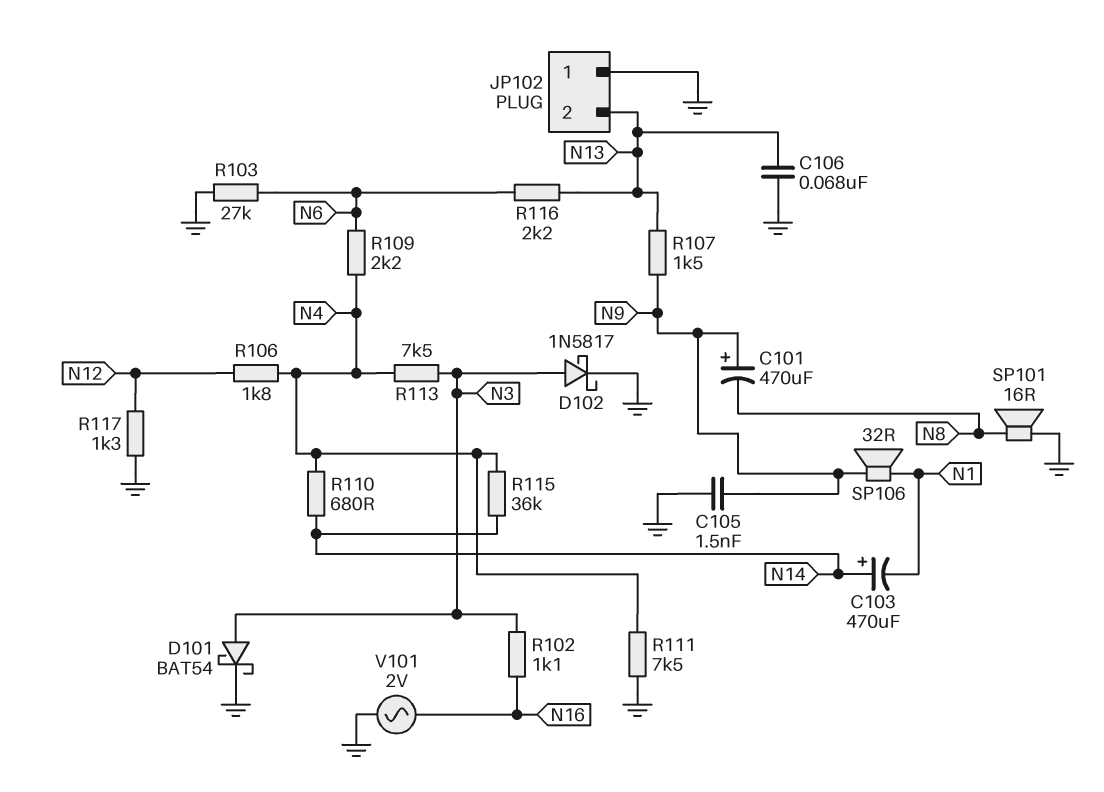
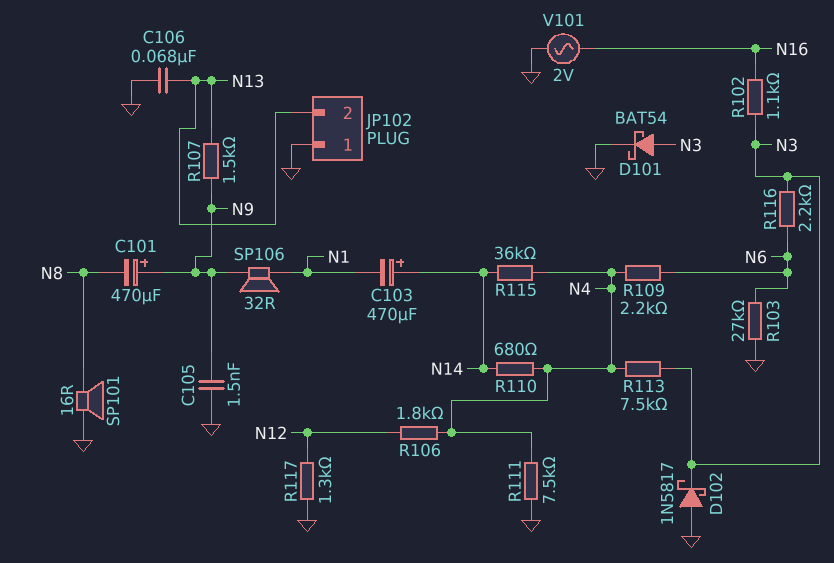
D102: schottky 1N5817 (A N3, K GND) -> schottky 1N5817 (A GND, K N3)
R116: 2.2k (N6, N13) -> 2.2k (N3, N6)

